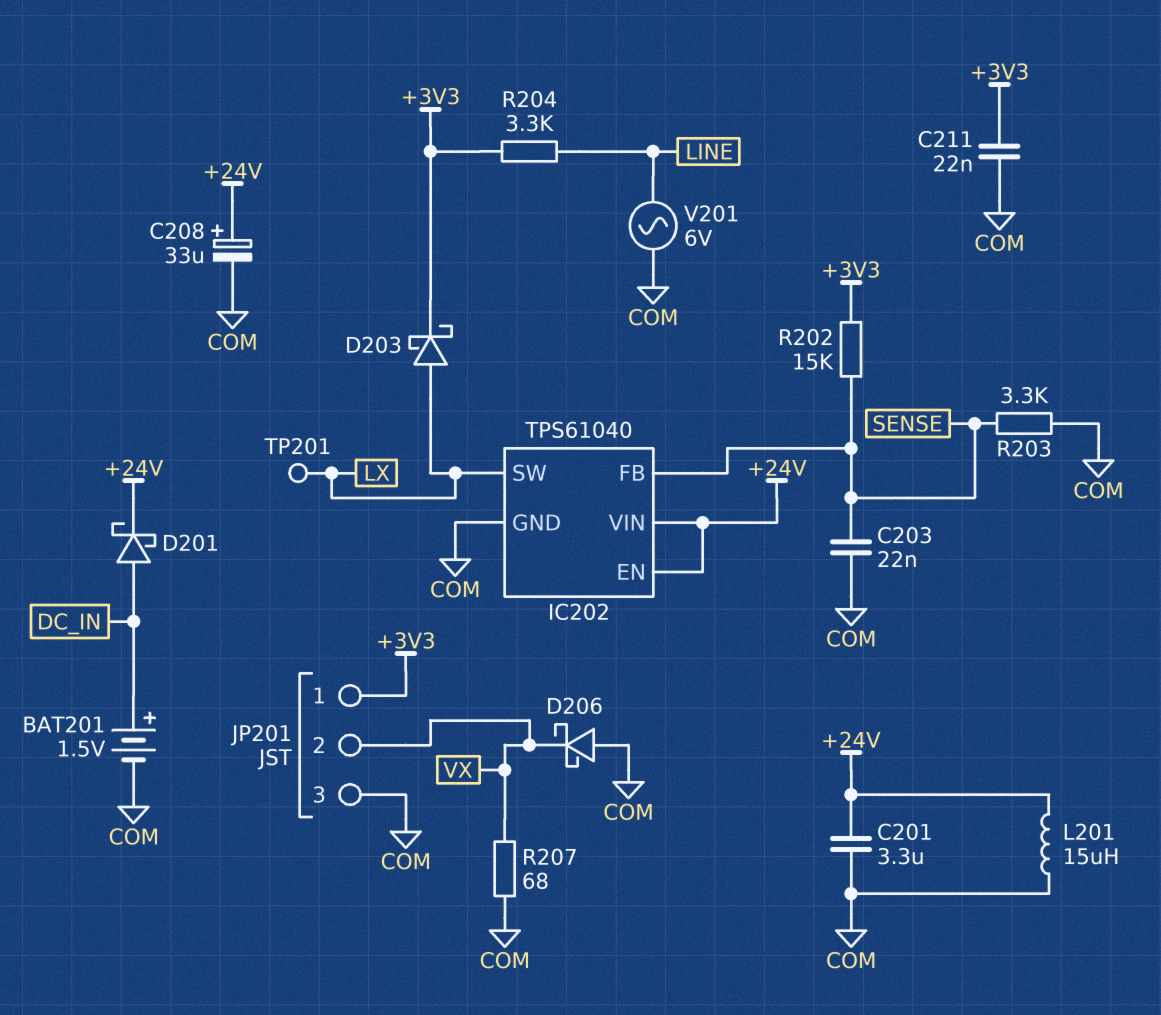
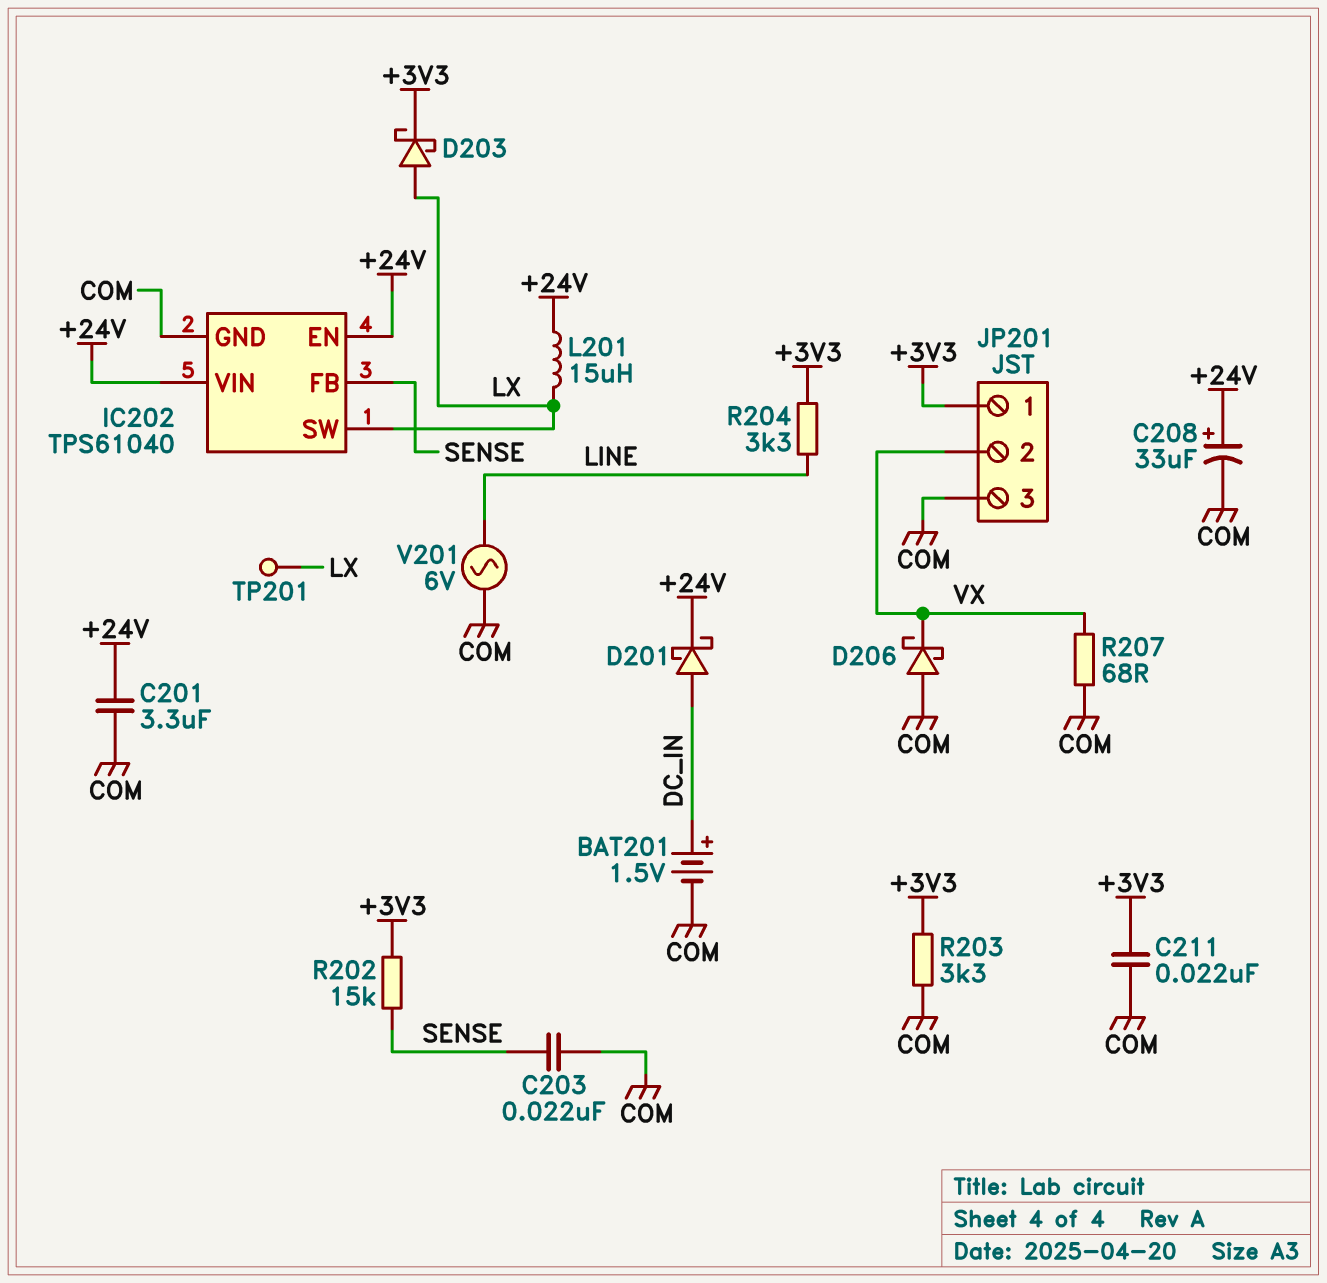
L201: 15uH (+24V, COM) -> 15uH (+24V, LX)
R203: 3.3k (COM, SENSE) -> 3.3k (+3V3, COM)

